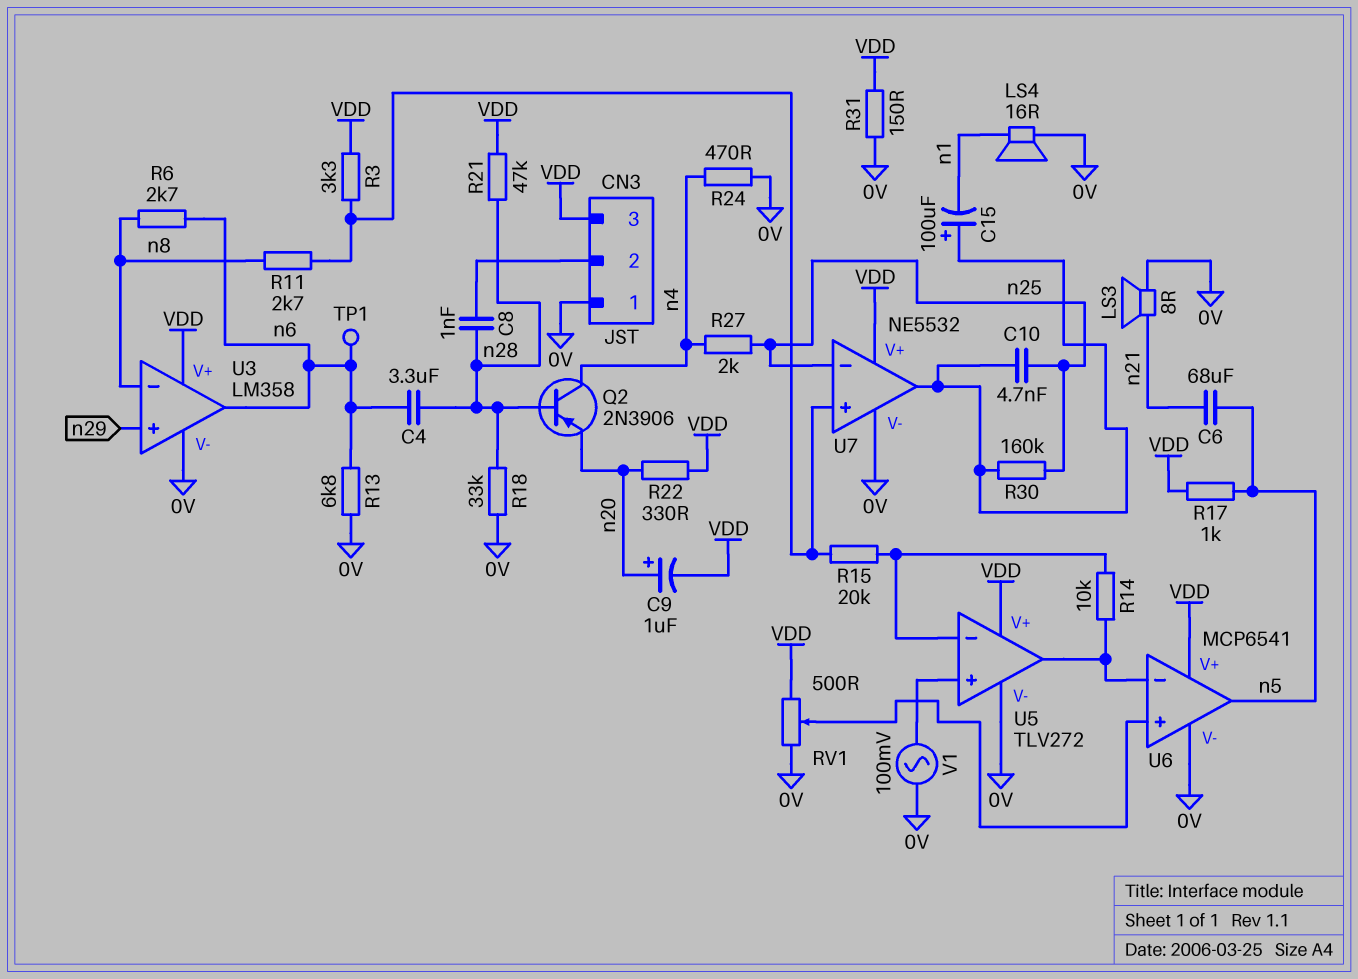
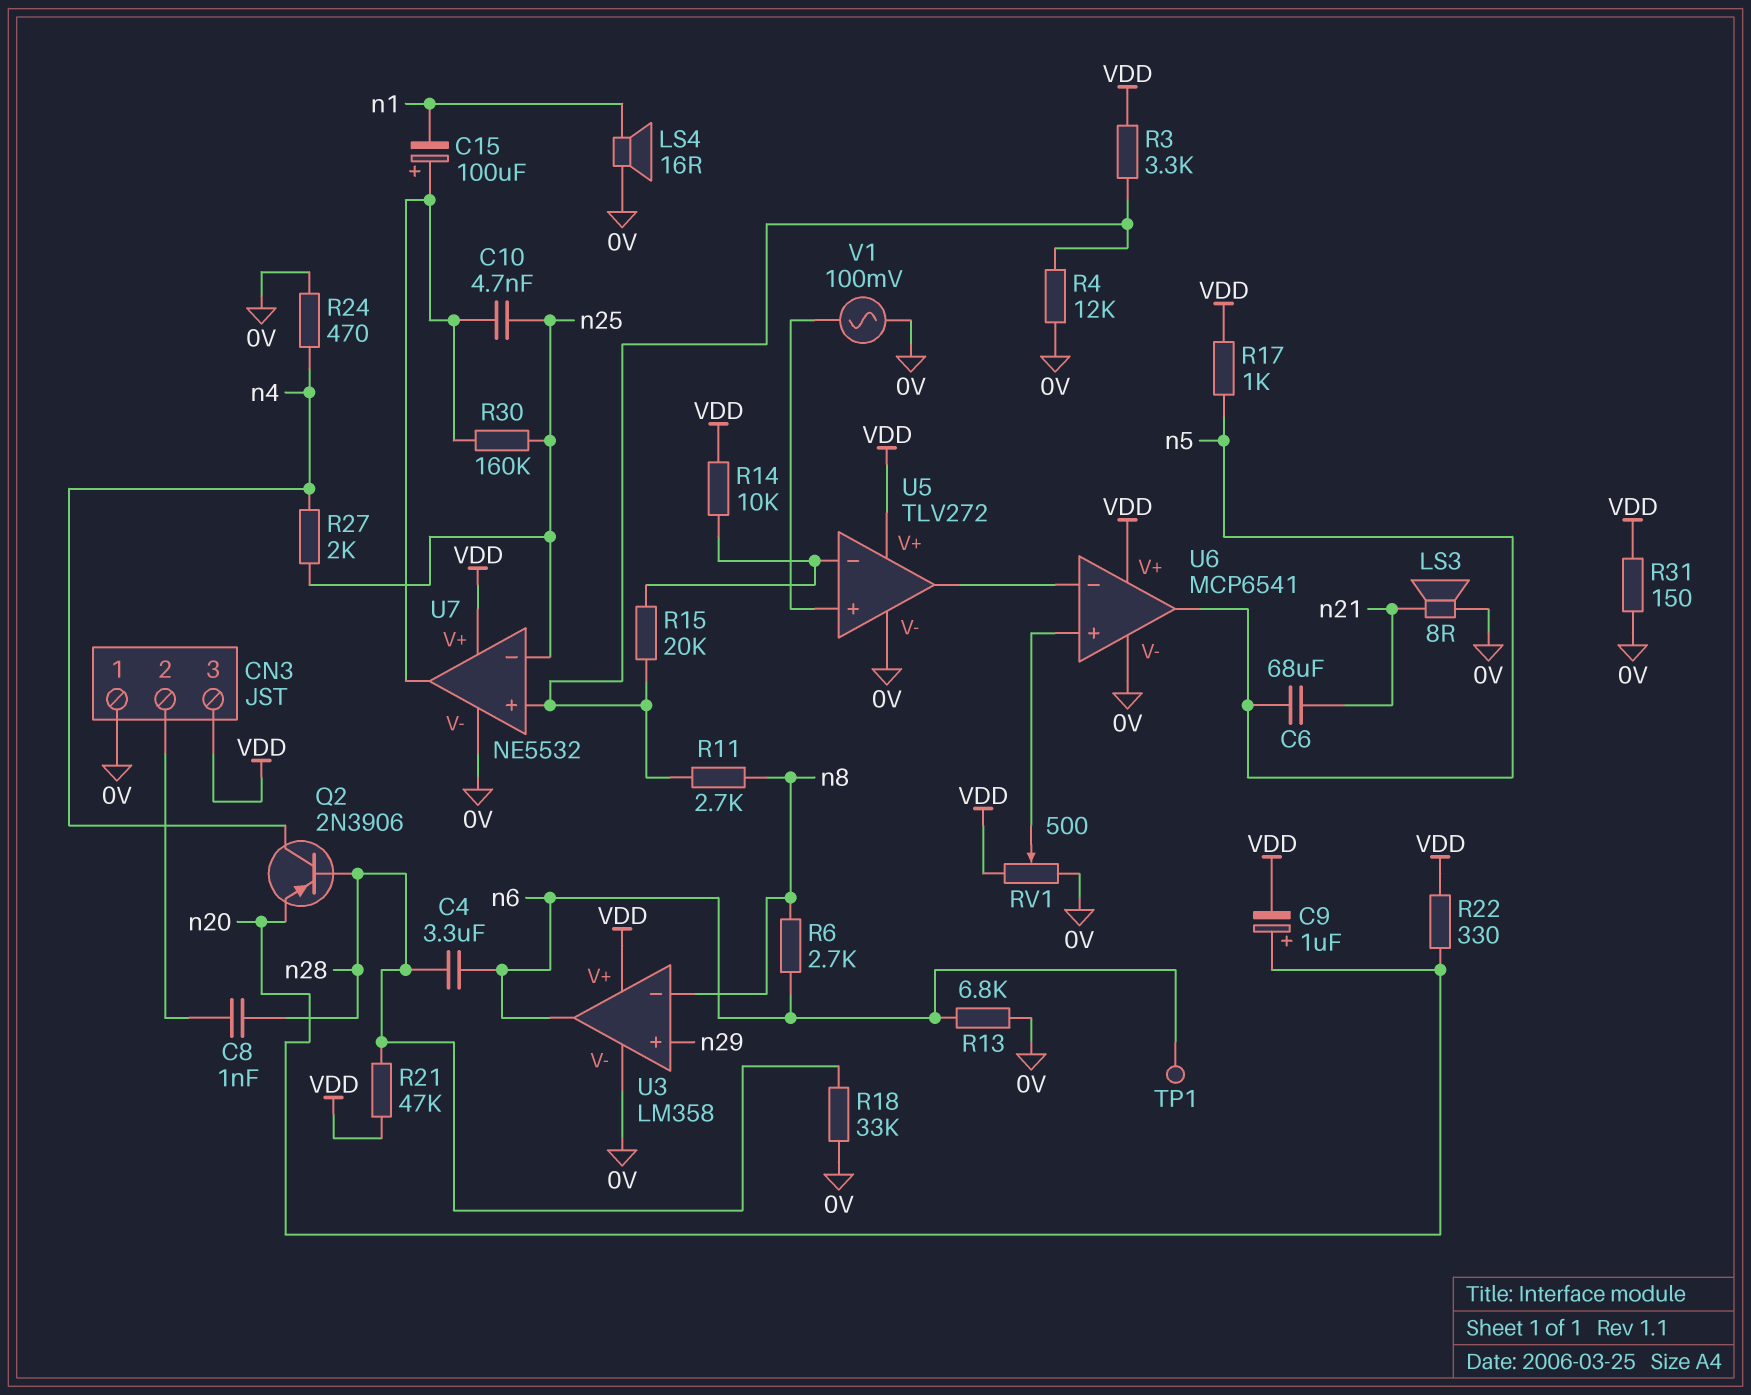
R4: none -> 12k (0V, U7/in+)
R14: 10k (U5/in-, U5/out) -> 10k (U5/in-, VDD)

